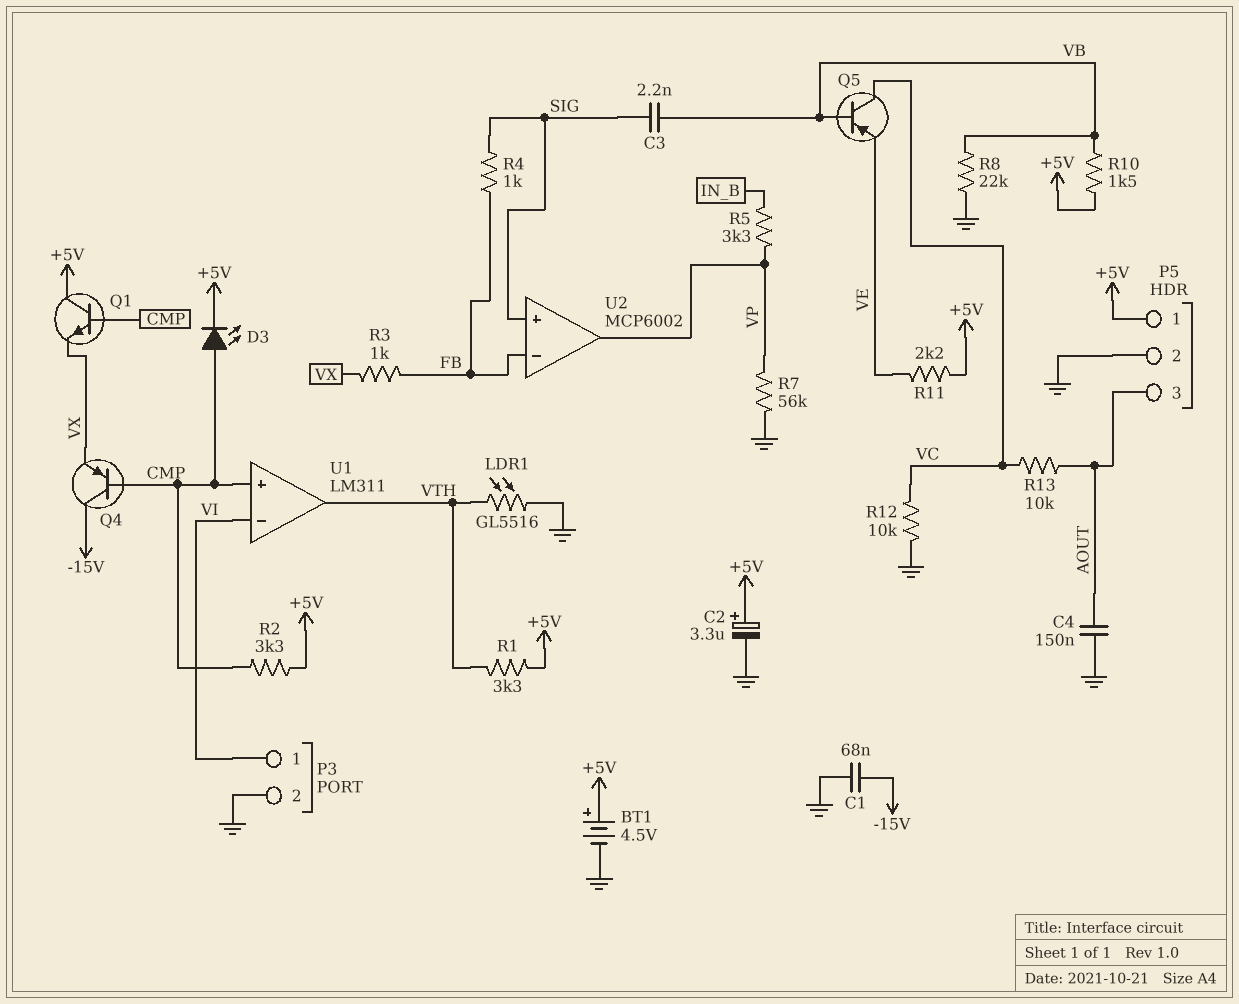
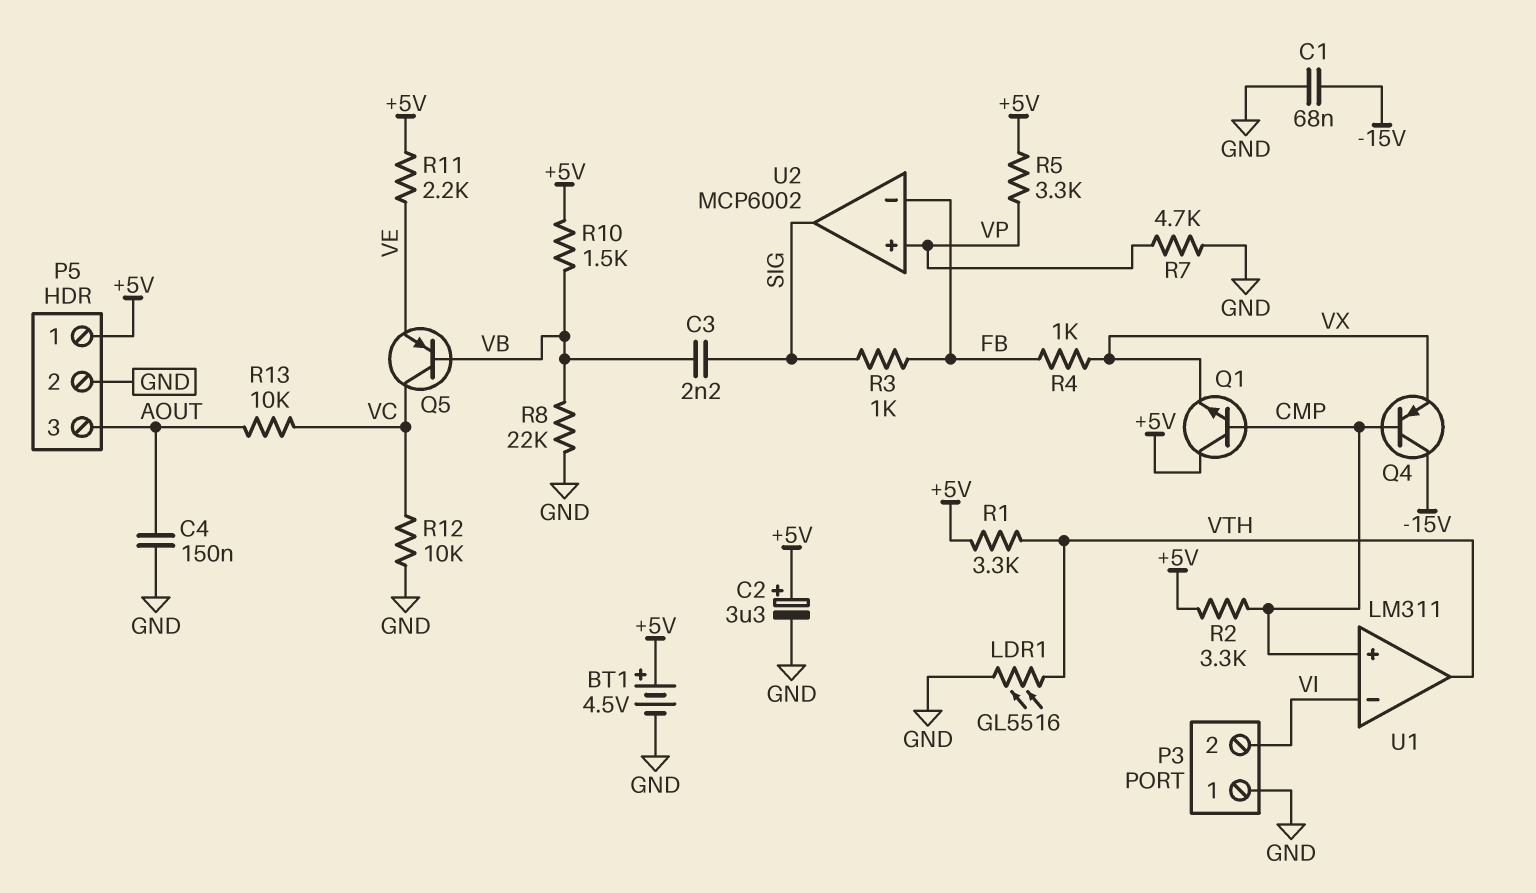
D3: LED (A CMP, K +5V) -> none
P3 pin 1: VI -> GND
P3 pin 2: GND -> VI
R3: 1k (FB, VX) -> 1k (FB, SIG)
R4: 1k (FB, SIG) -> 1k (FB, VX)
R5: 3.3k (IN_B, VP) -> 3.3k (+5V, VP)
R7: 56k (GND, VP) -> 4.7k (GND, VP)
U2 pin in+: SIG -> VP
U2 pin out: VP -> SIG

